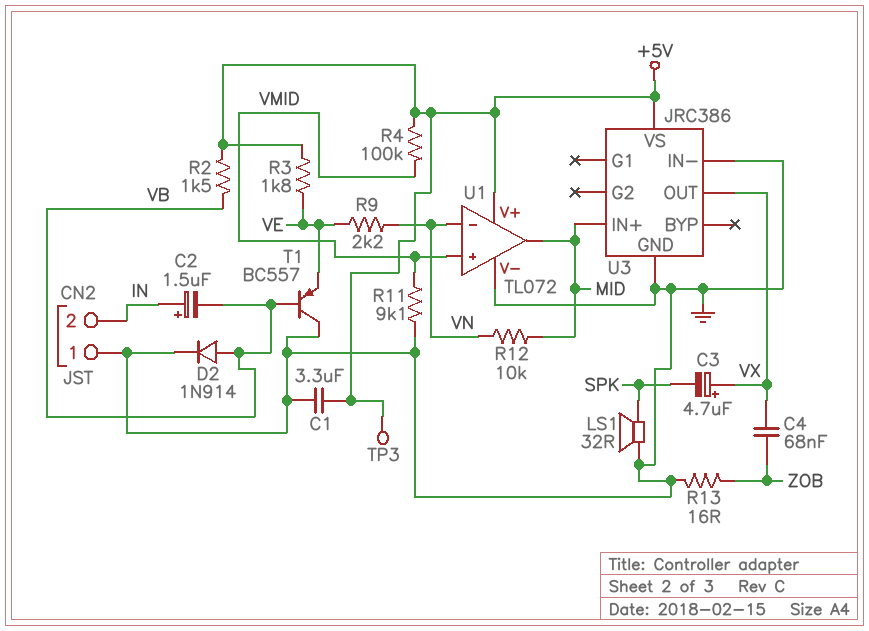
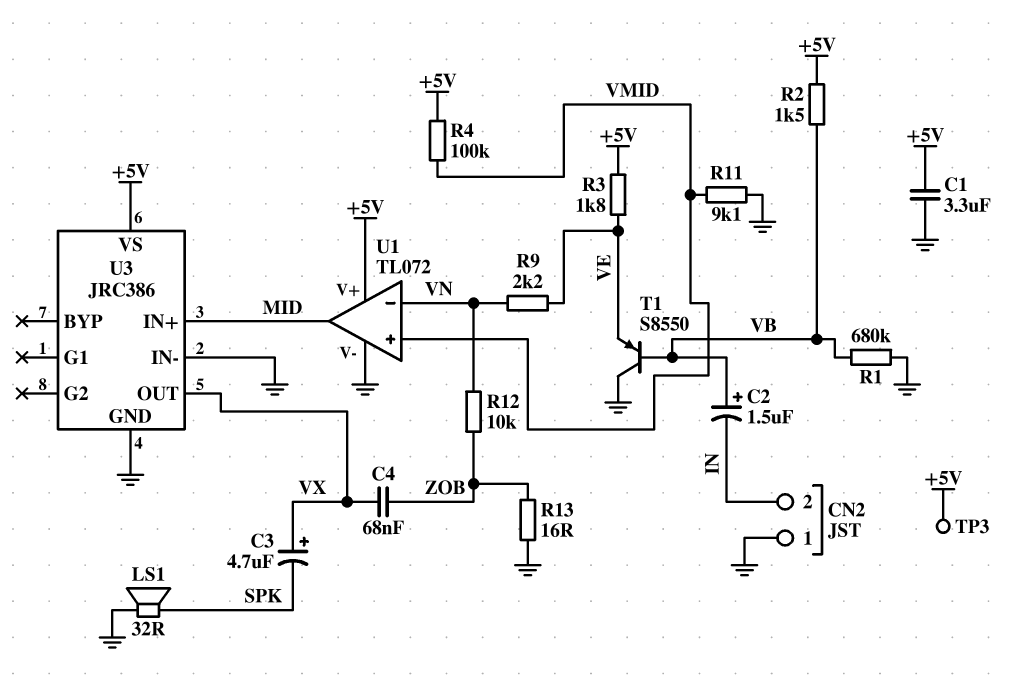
C2: 1.5uF (plus IN, minus VB) -> 1.5uF (plus VB, minus IN)
D2: diode 1N914 (A VB, K GND) -> none
R1: none -> 680k (GND, VB)
R12: 10k (MID, VN) -> 10k (VN, ZOB)
T1: PNP BC557 (B VB, C GND, E VE) -> PNP S8550 (B VB, C GND, E VE)

